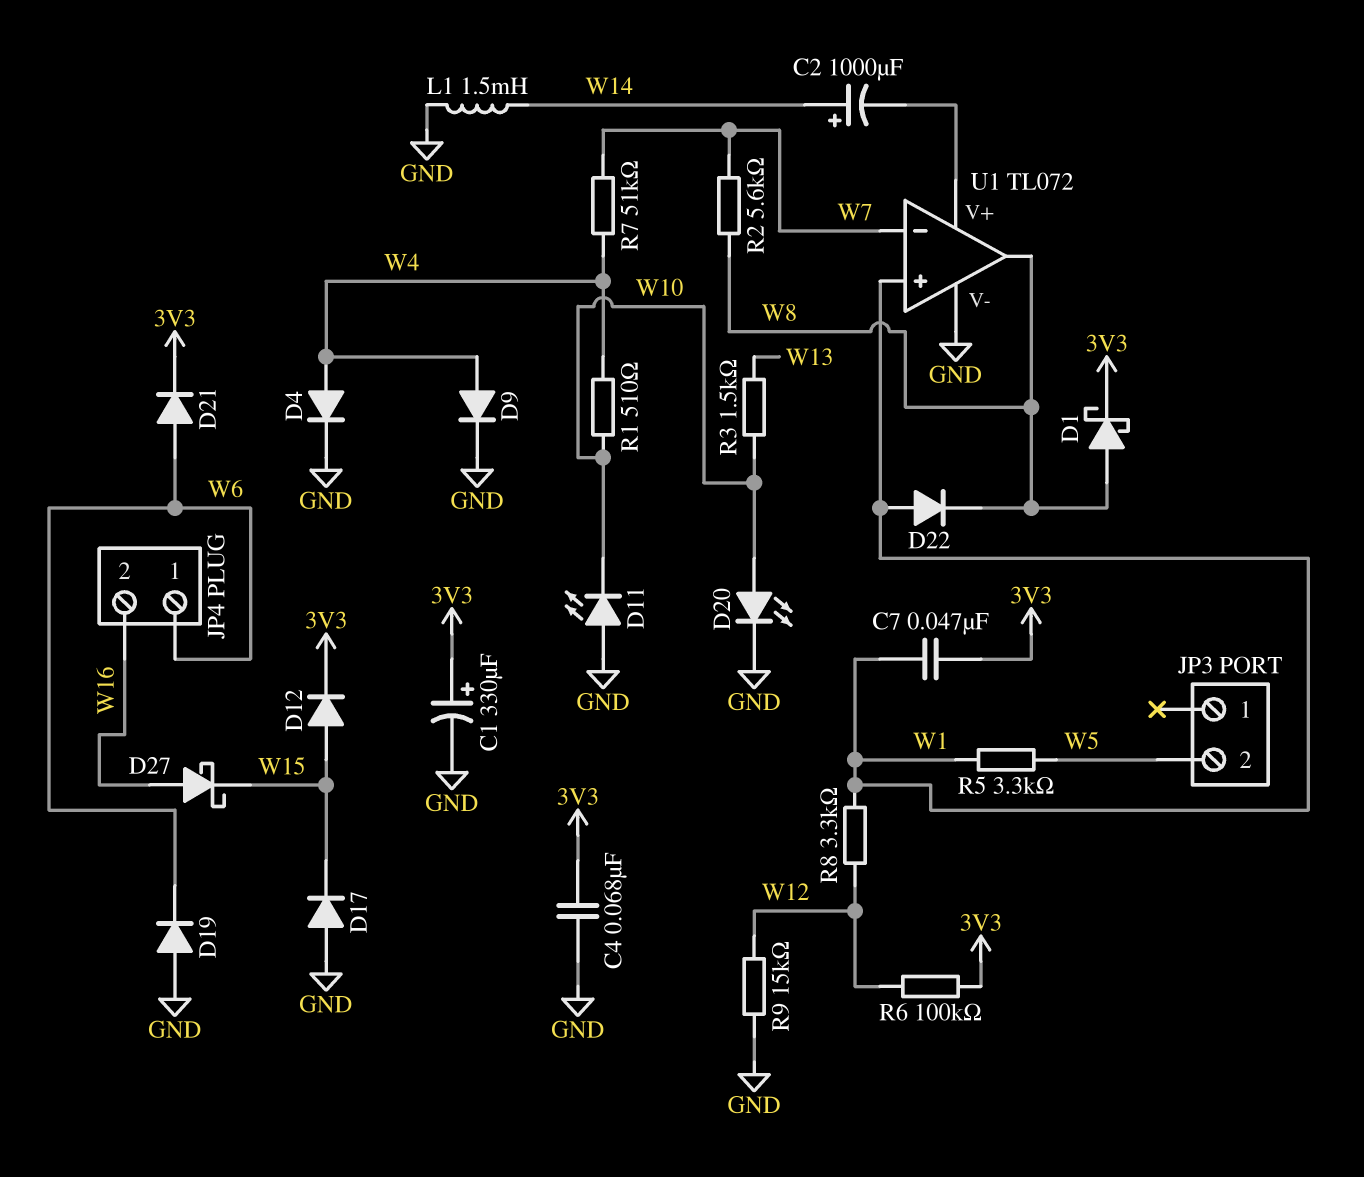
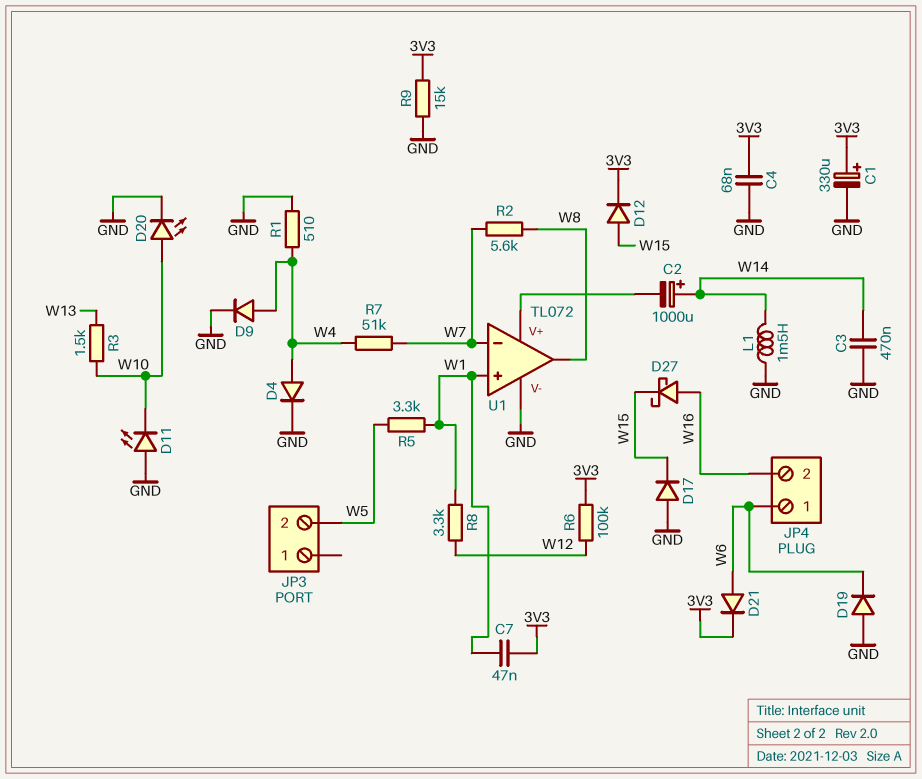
C3: none -> 470nF (GND, W14)
D1: schottky (A W8, K 3V3) -> none
D22: diode (A W1, K W8) -> none
R1: 510 (W4, W10) -> 510 (GND, W4)
R9: 15k (GND, W12) -> 15k (3V3, GND)

